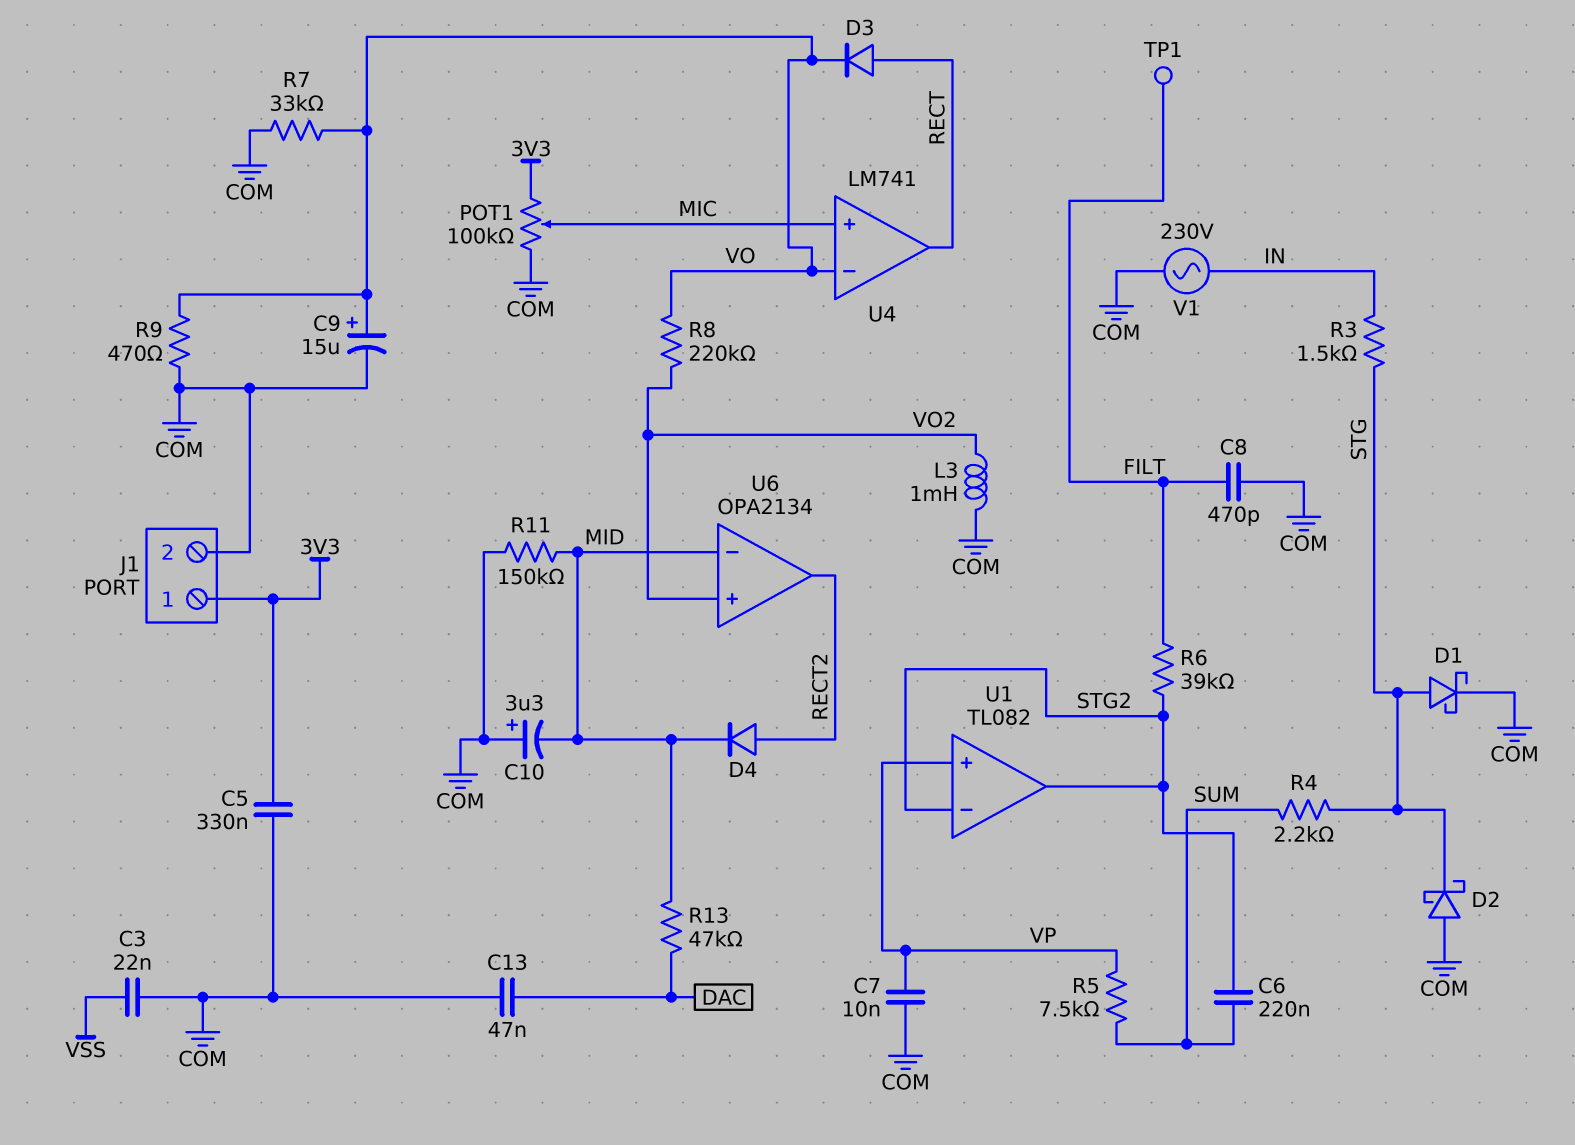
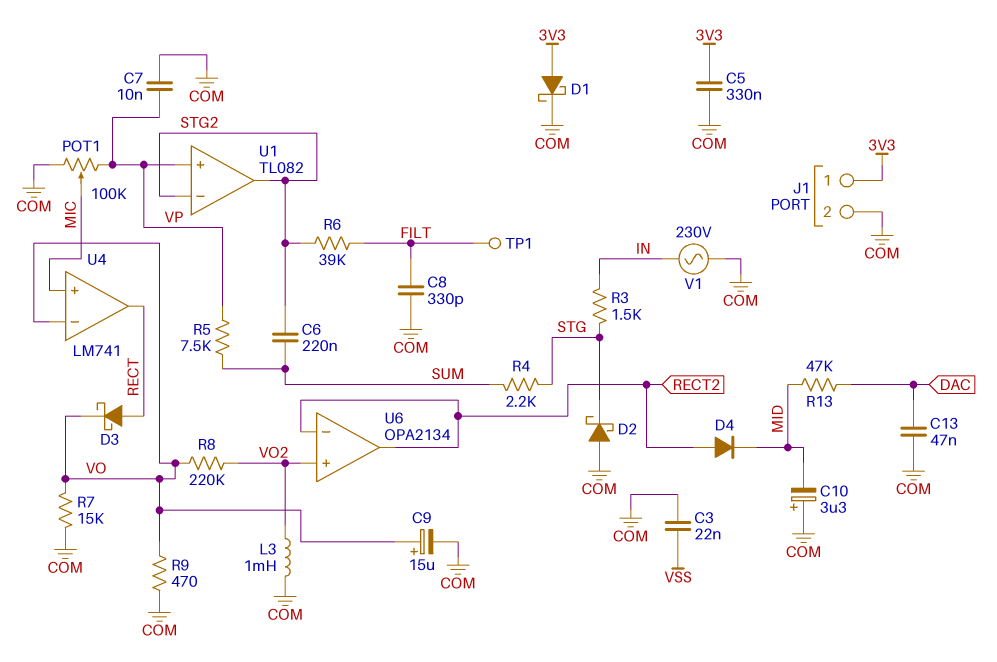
C8: 470pF (COM, FILT) -> 330pF (COM, FILT)
D1: schottky (A STG, K COM) -> schottky (A 3V3, K COM)
D3: diode (A RECT, K VO) -> schottky (A RECT, K VO)
POT1: 100k (3V3, COM, wiper MIC) -> 100k (COM, VP, wiper MIC)
R7: 33k (COM, VO) -> 15k (COM, VO)
R11: 150k (COM, MID) -> none
U6 pin in-: MID -> RECT2

